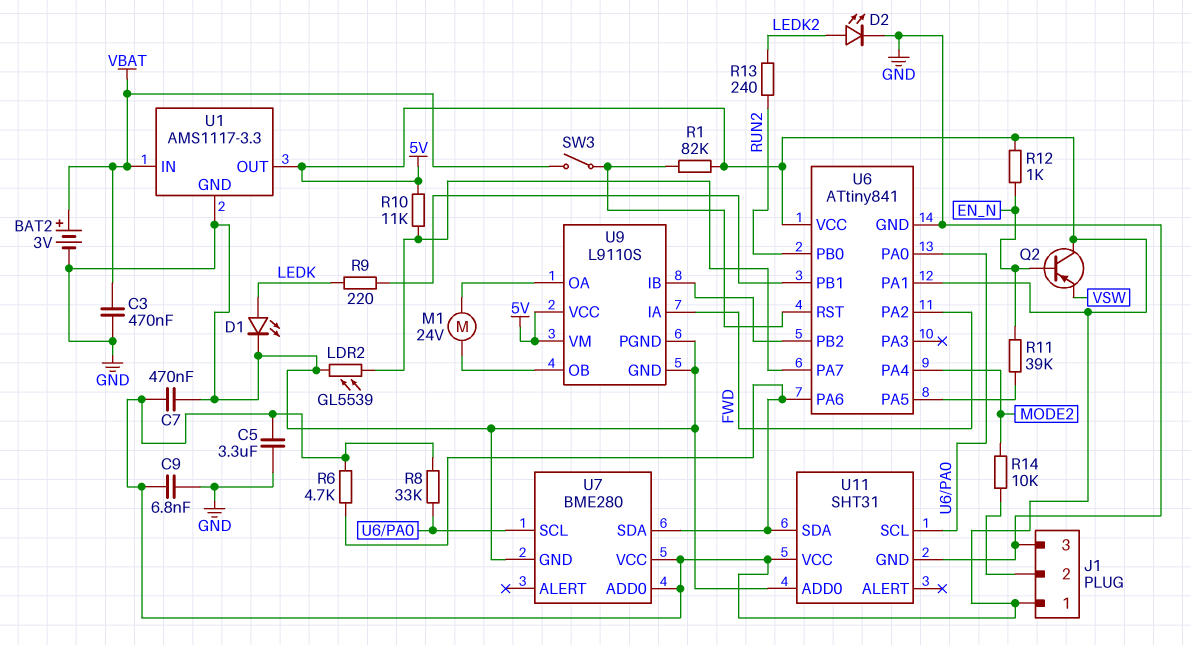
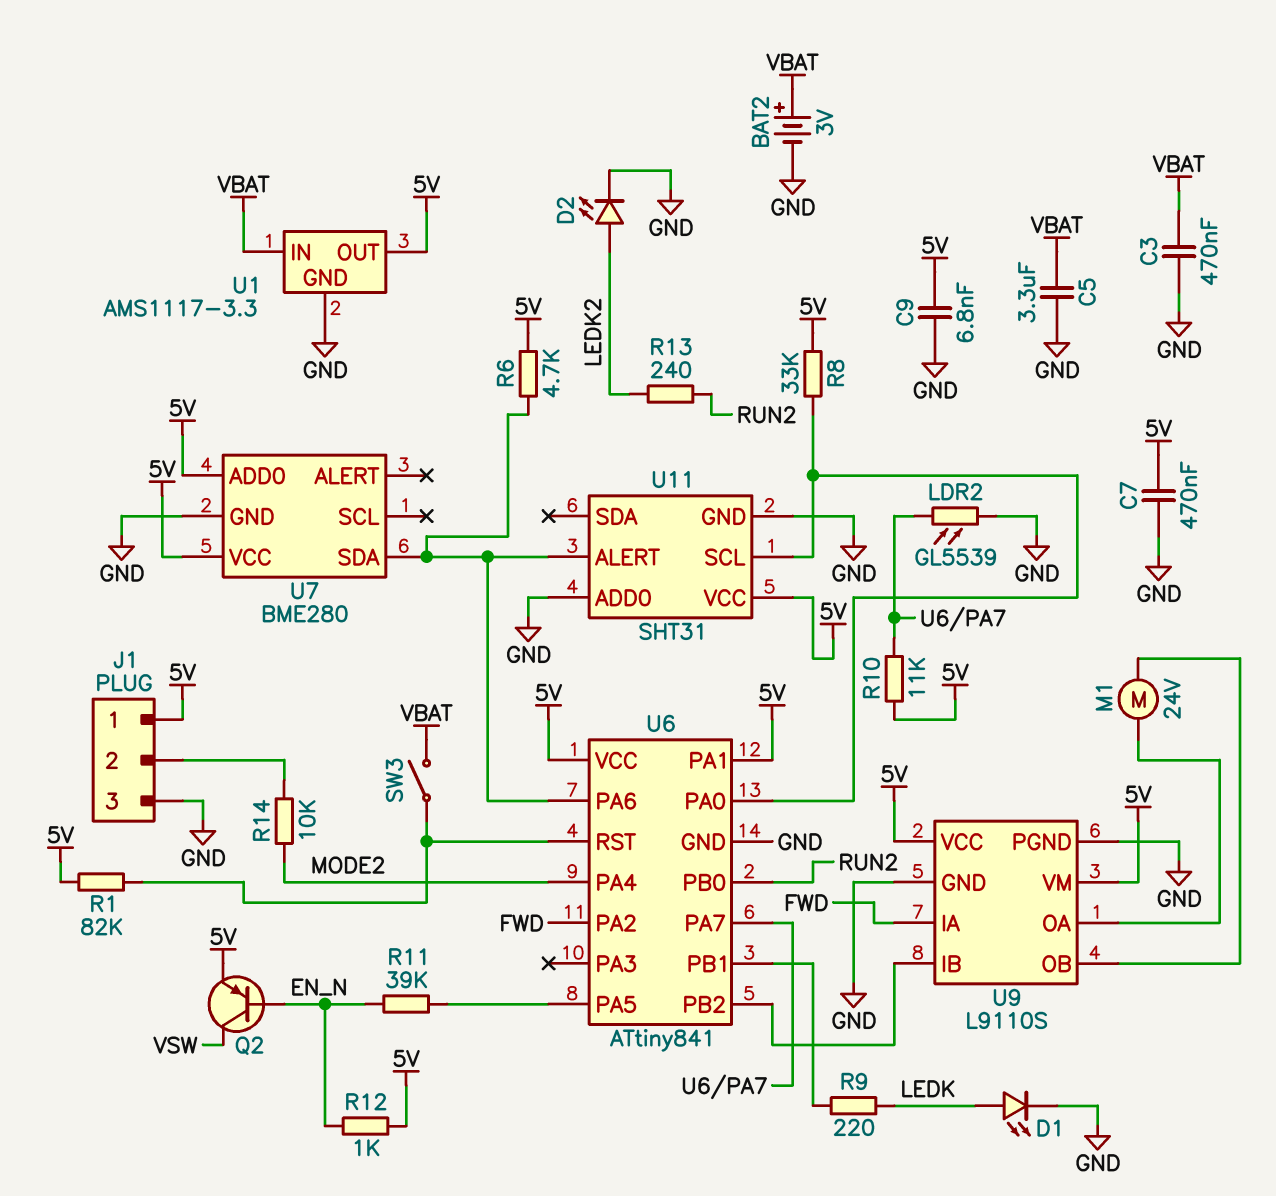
C5: 3.3uF (5V, GND) -> 3.3uF (GND, VBAT)
Q2: PNP (B EN_N, C 5V, E VSW) -> PNP (B EN_N, C VSW, E 5V)
U7 pin SCL: U6/PA0 -> none
U11 pin ALERT: none -> U6/PA6
U11 pin SDA: U6/PA6 -> none

